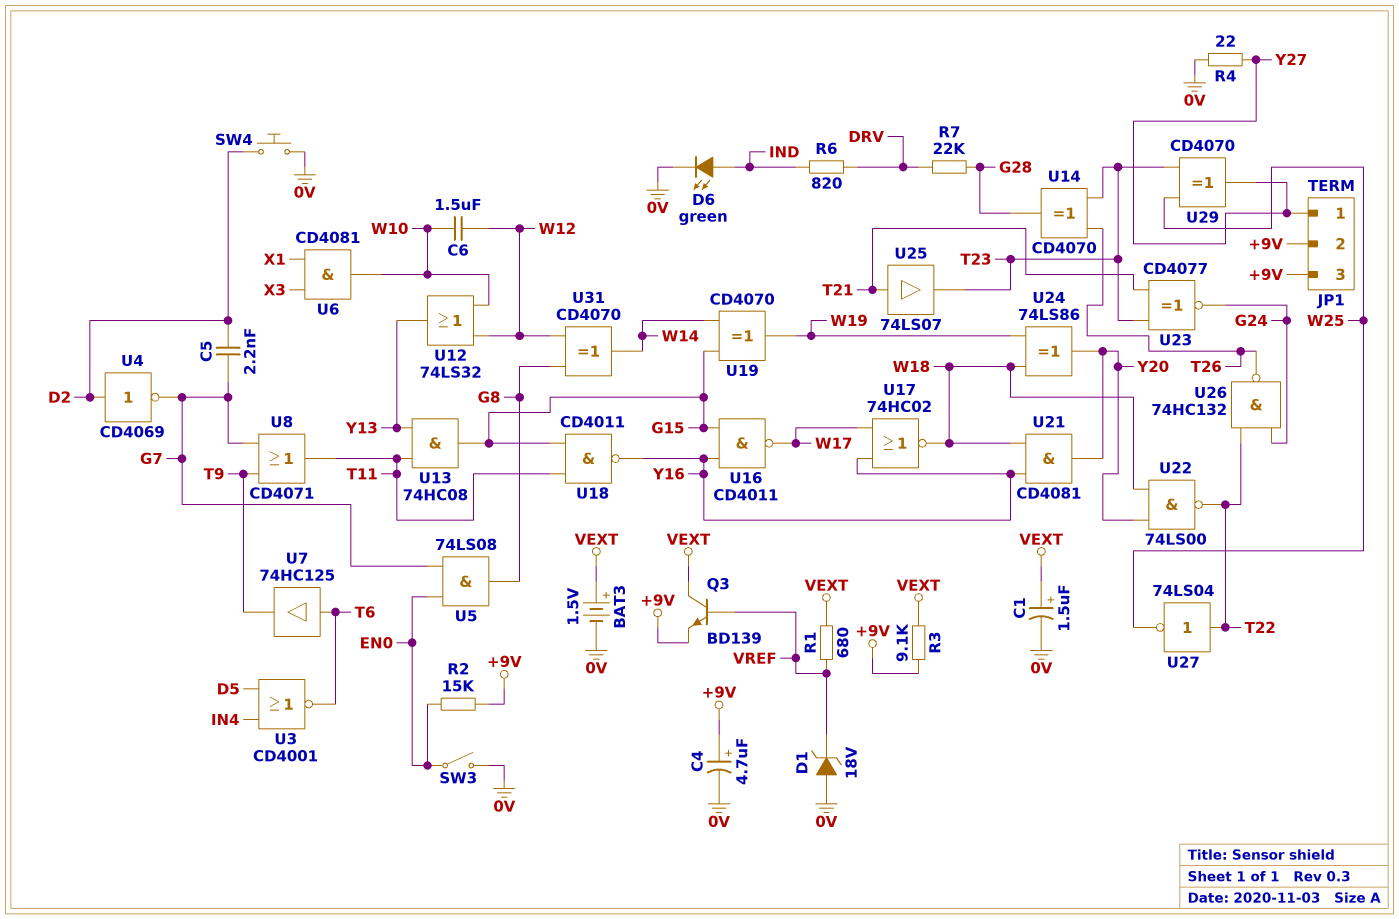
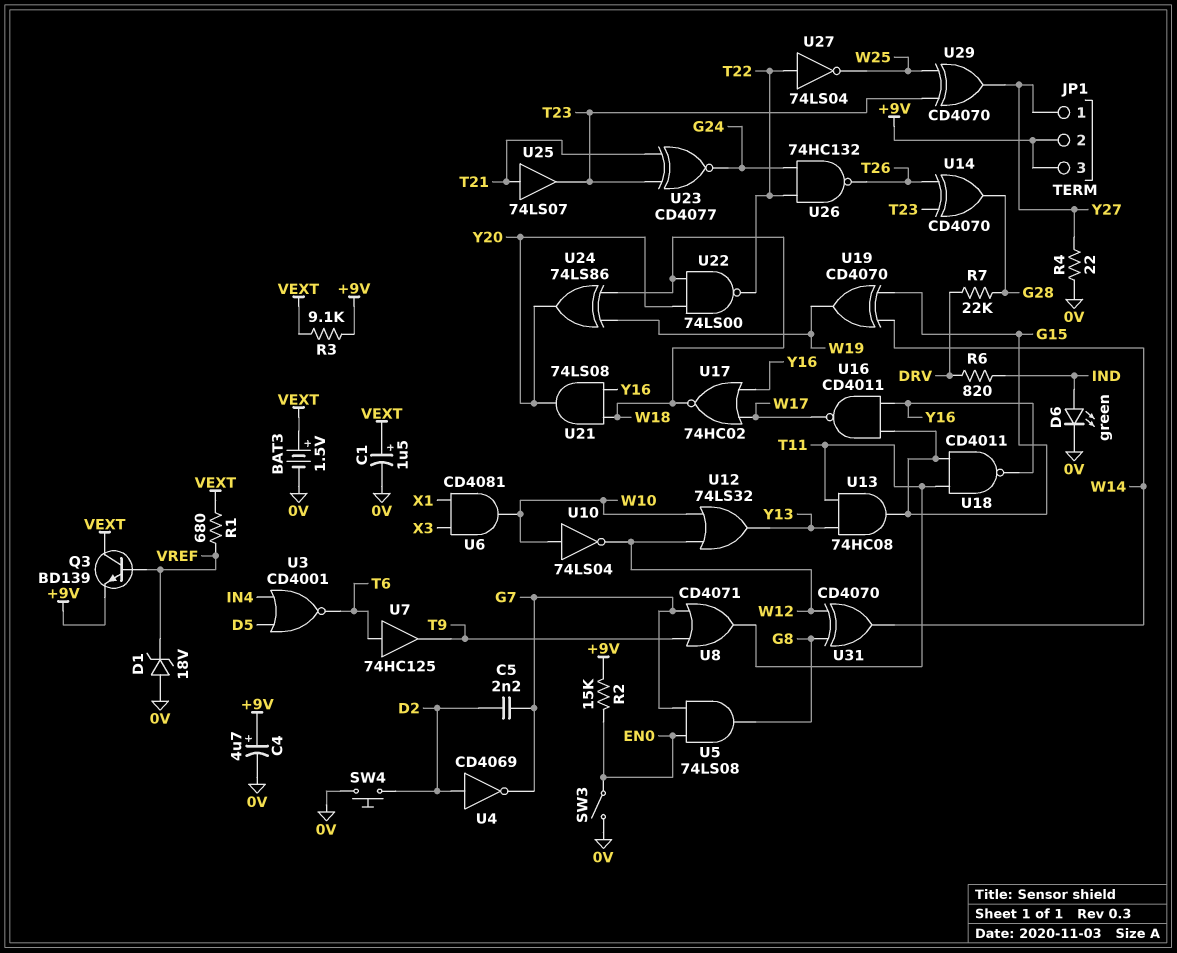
C6: 1.5uF (W10, W12) -> none
U10: none -> NOT 74LS04 (in W10, out W12)
U21: AND CD4081 (in W18, in Y16, out Y20) -> AND 74LS08 (in W18, in Y16, out Y20)

